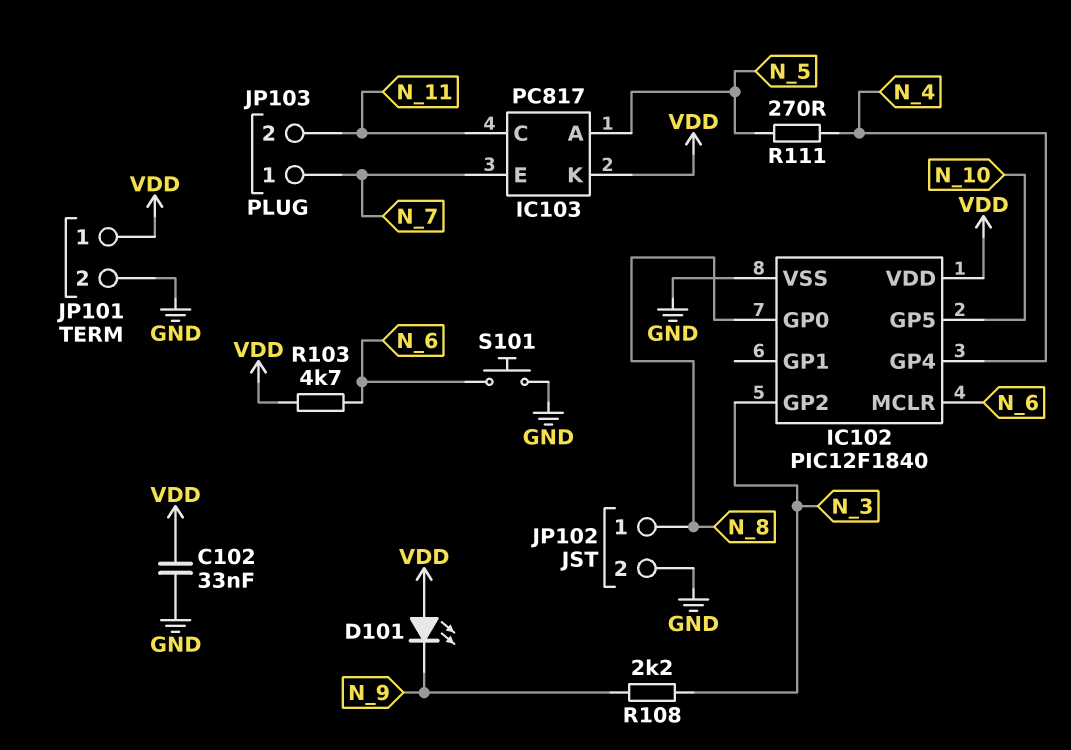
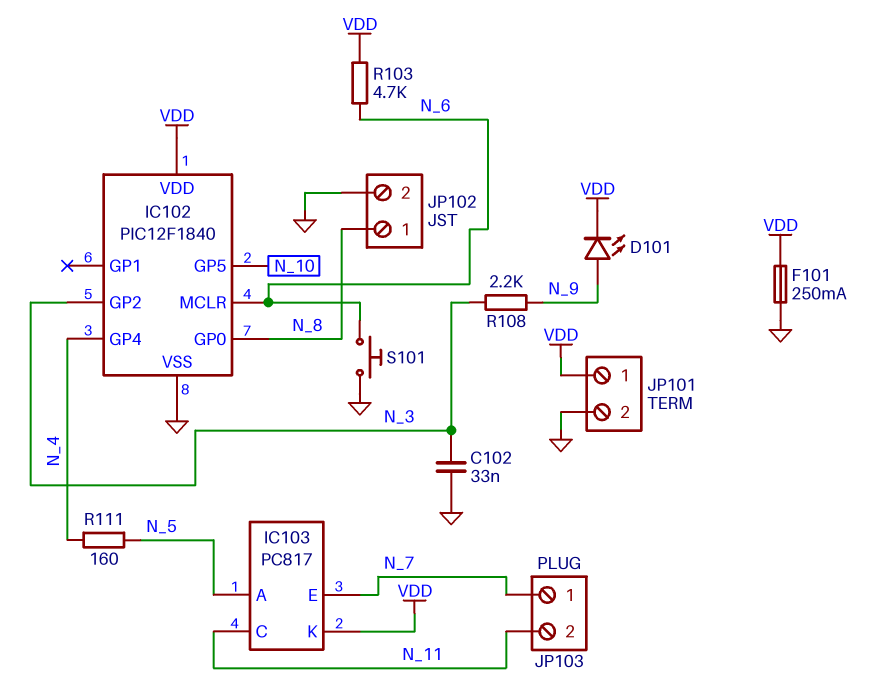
C102: 33nF (GND, VDD) -> 33nF (GND, N_3)
D101: LED (A VDD, K N_9) -> LED (A N_9, K VDD)
F101: none -> 250mA (GND, VDD)
R111: 270 (N_4, N_5) -> 160 (N_4, N_5)

